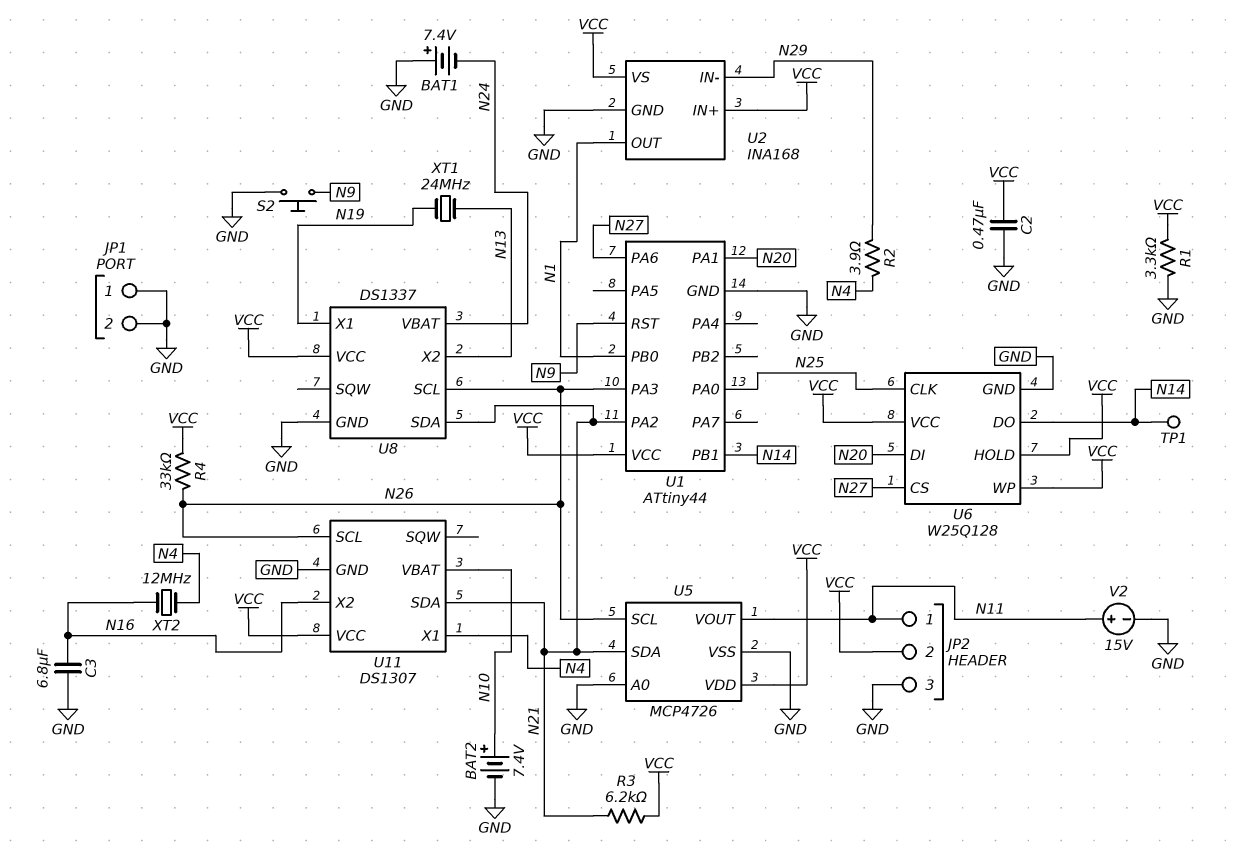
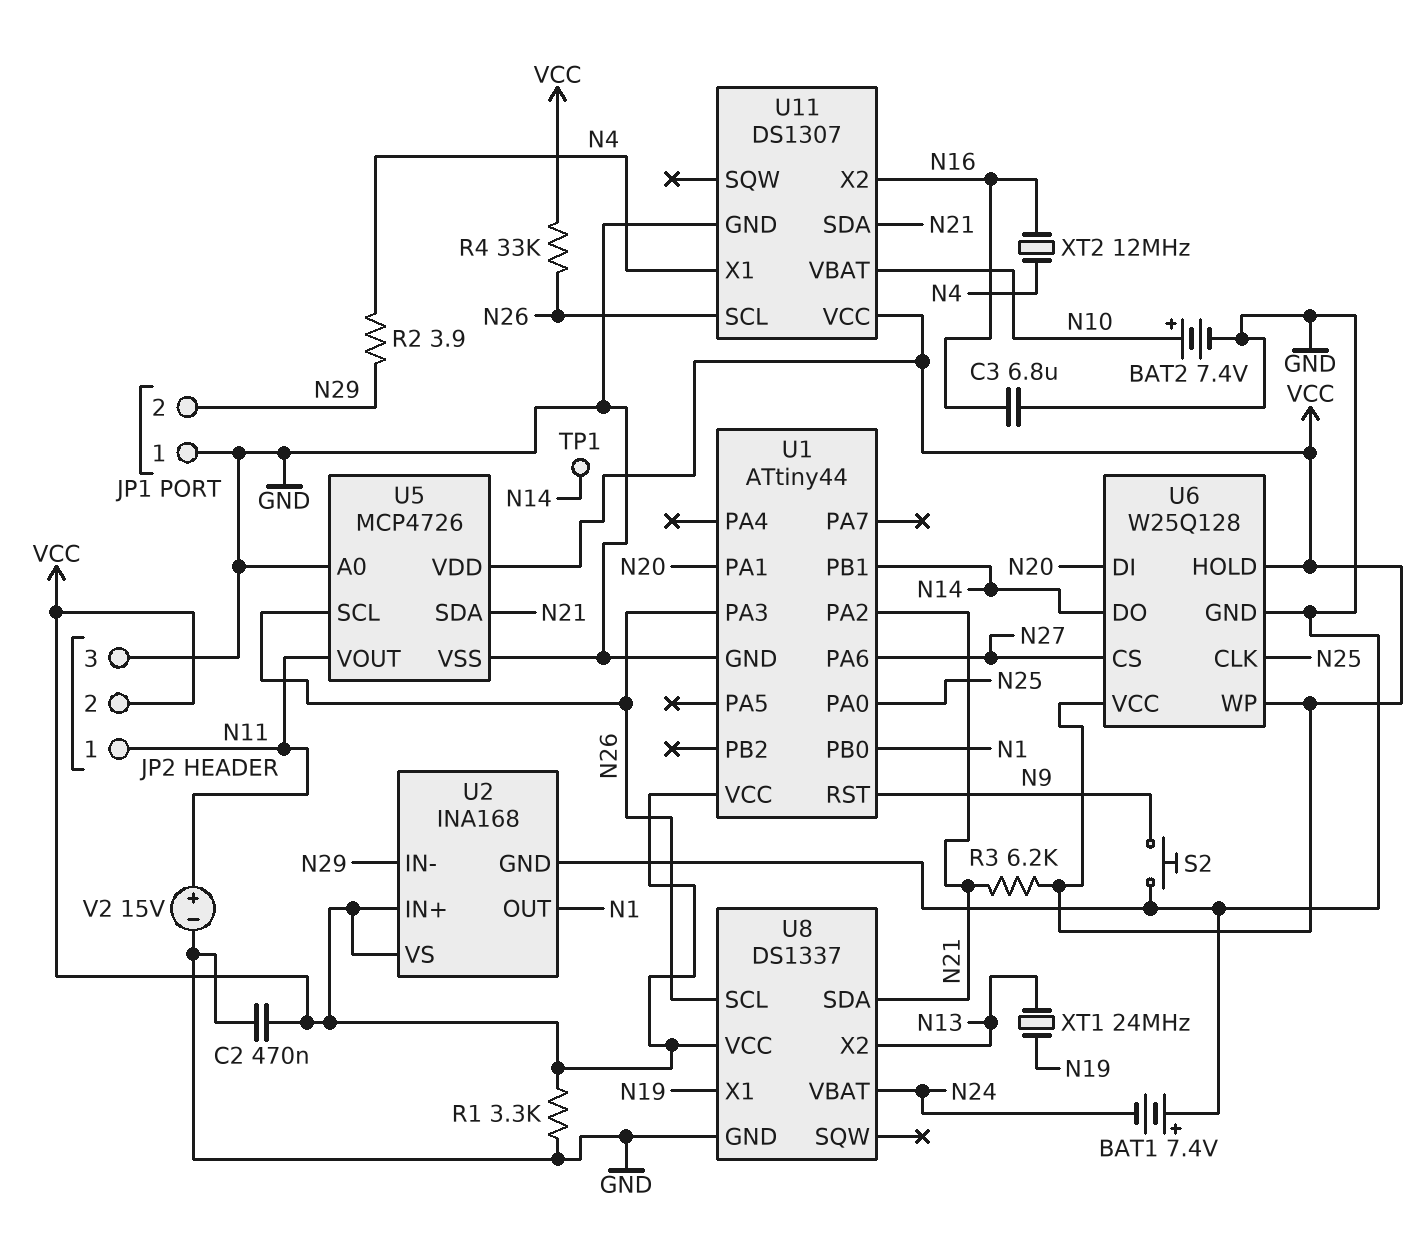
JP1 pin 2: GND -> N29

